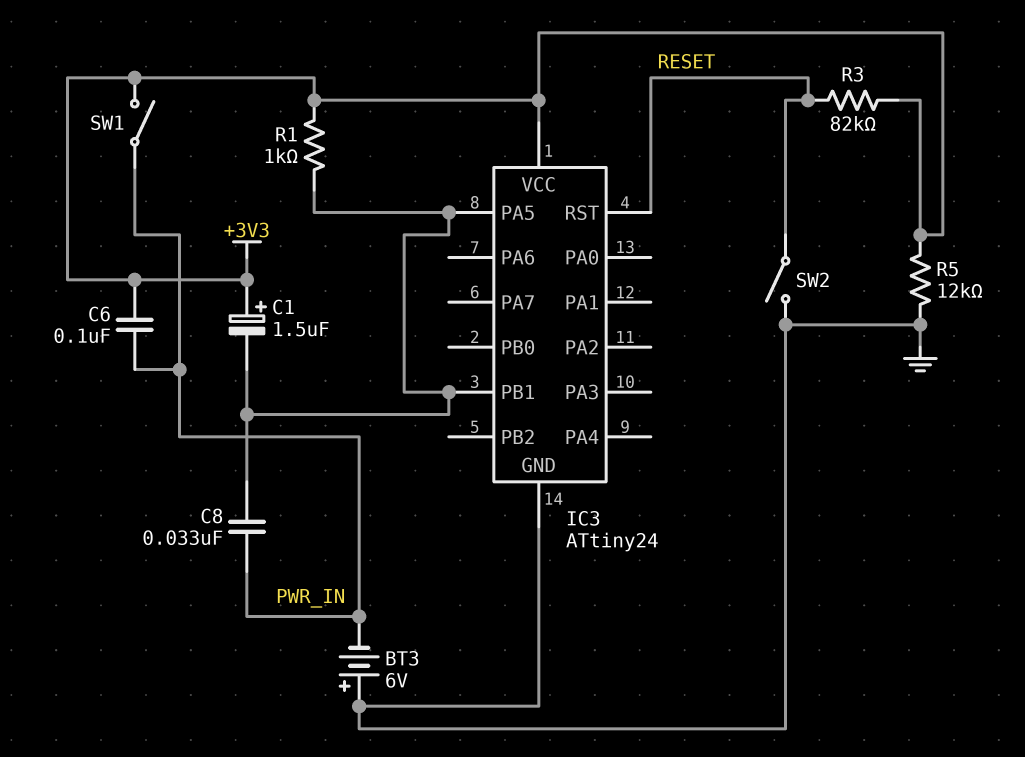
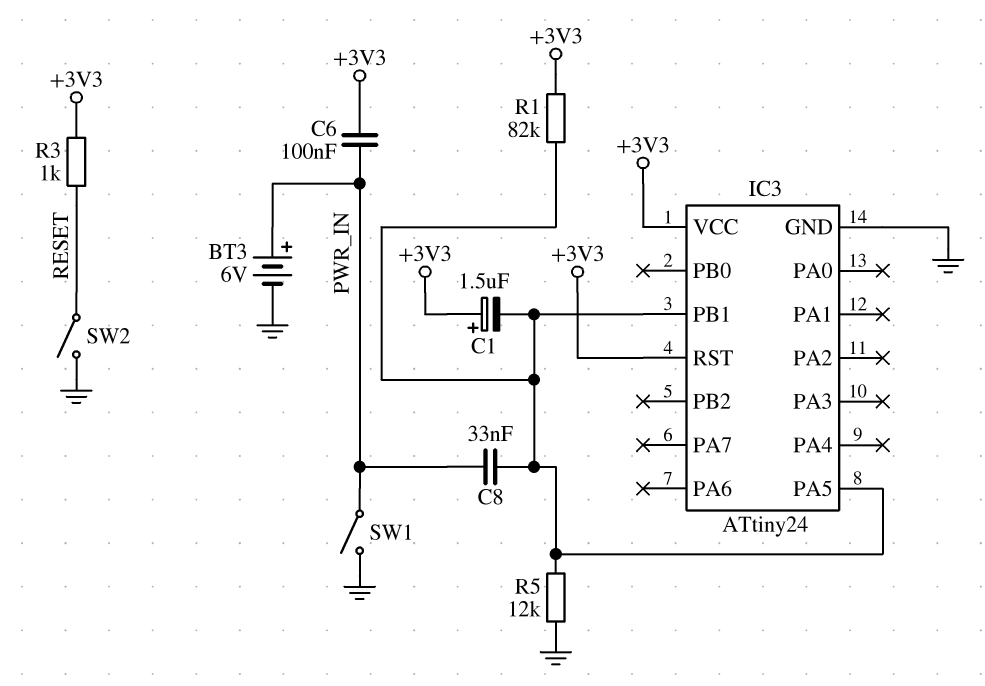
BT3: 6V (plus GND, minus PWR_IN) -> 6V (plus PWR_IN, minus GND)
IC3 pin RST: RESET -> +3V3
R1: 1k (+3V3, IC3/PA5) -> 82k (+3V3, IC3/PA5)
R3: 82k (+3V3, RESET) -> 1k (+3V3, RESET)
R5: 12k (+3V3, GND) -> 12k (GND, IC3/PA5)
SW1: switch (+3V3, PWR_IN) -> switch (GND, PWR_IN)

